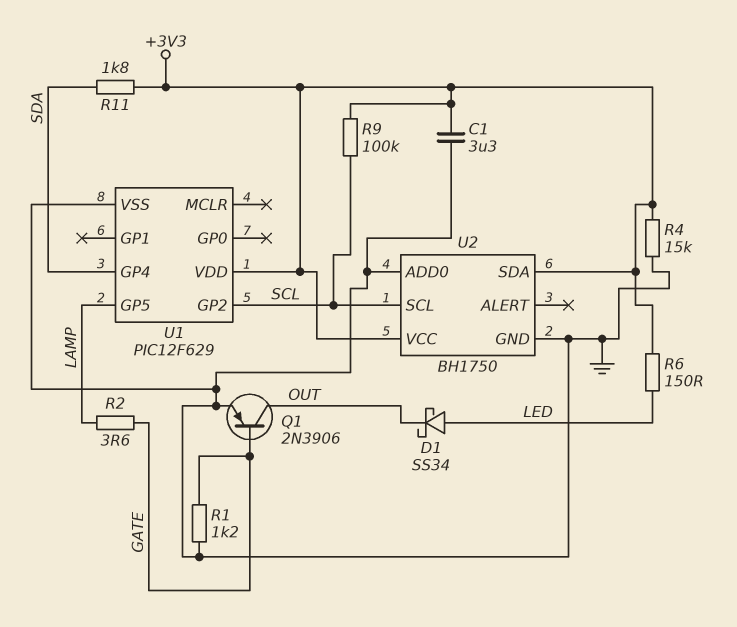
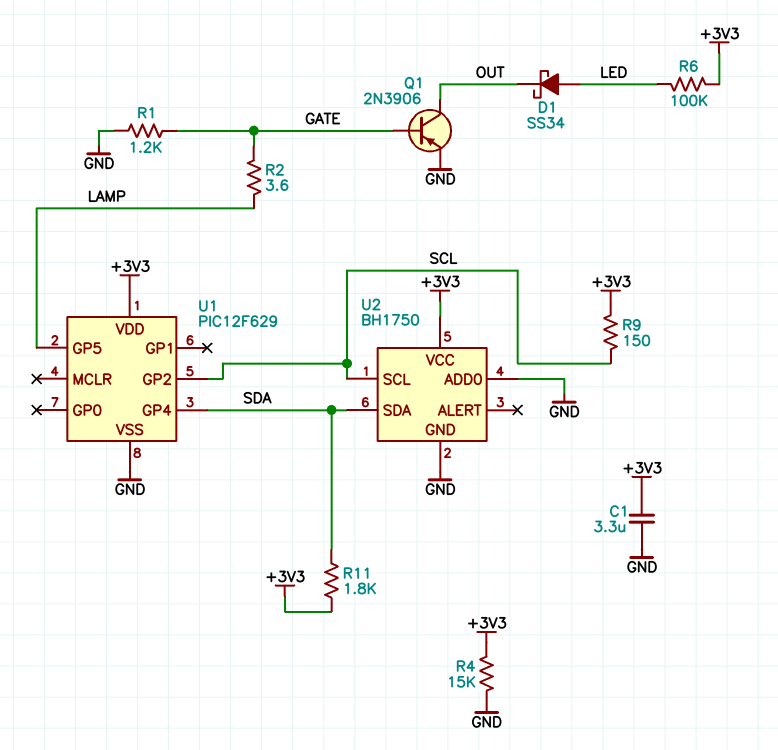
R6: 150 (+3V3, LED) -> 100k (+3V3, LED)
R9: 100k (+3V3, SCL) -> 150 (+3V3, SCL)
U2 pin SDA: +3V3 -> SDA

